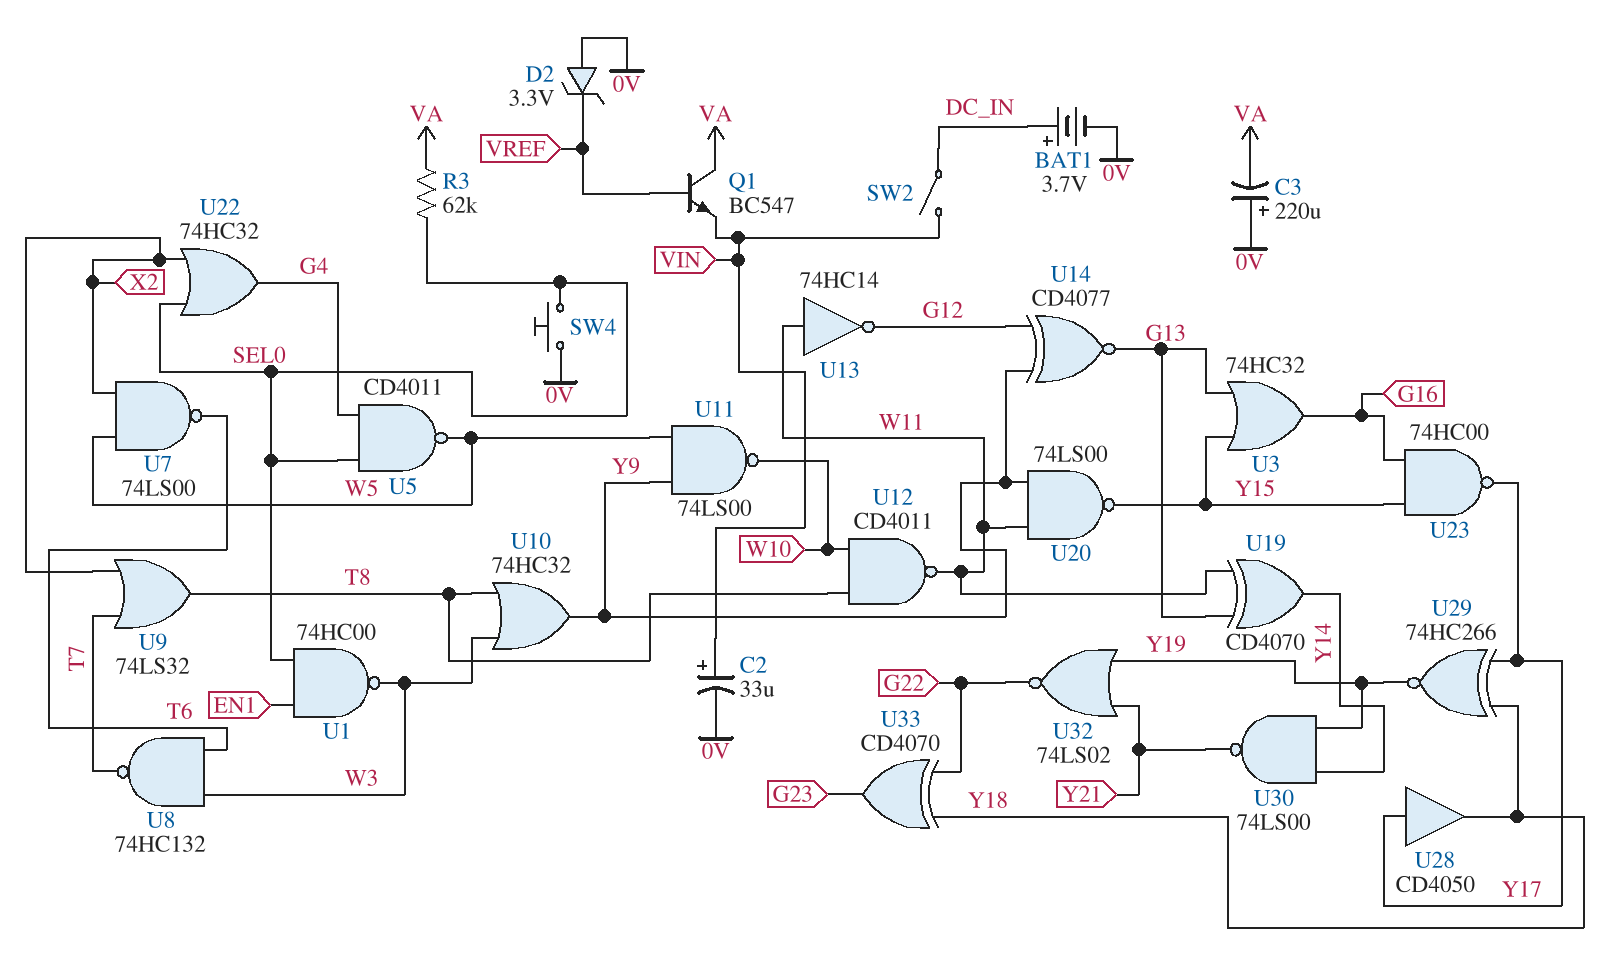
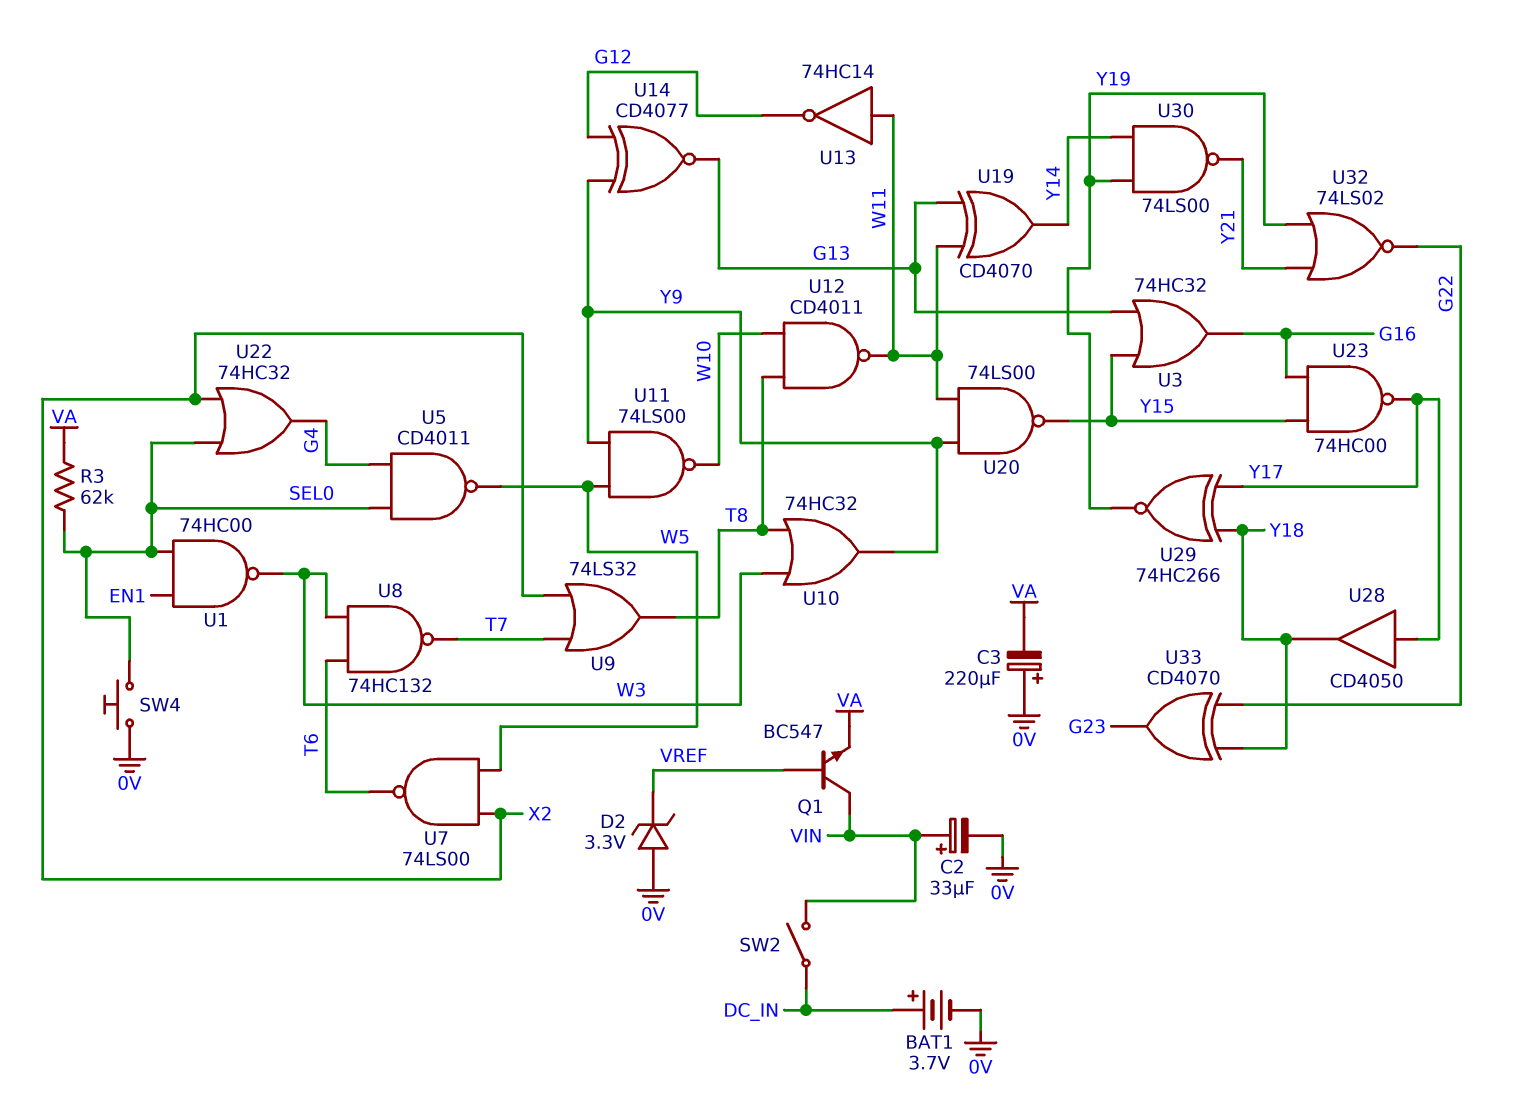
Q1: NPN BC547 (B VREF, C VA, E VIN) -> NPN BC547 (B VREF, C VIN, E VA)

